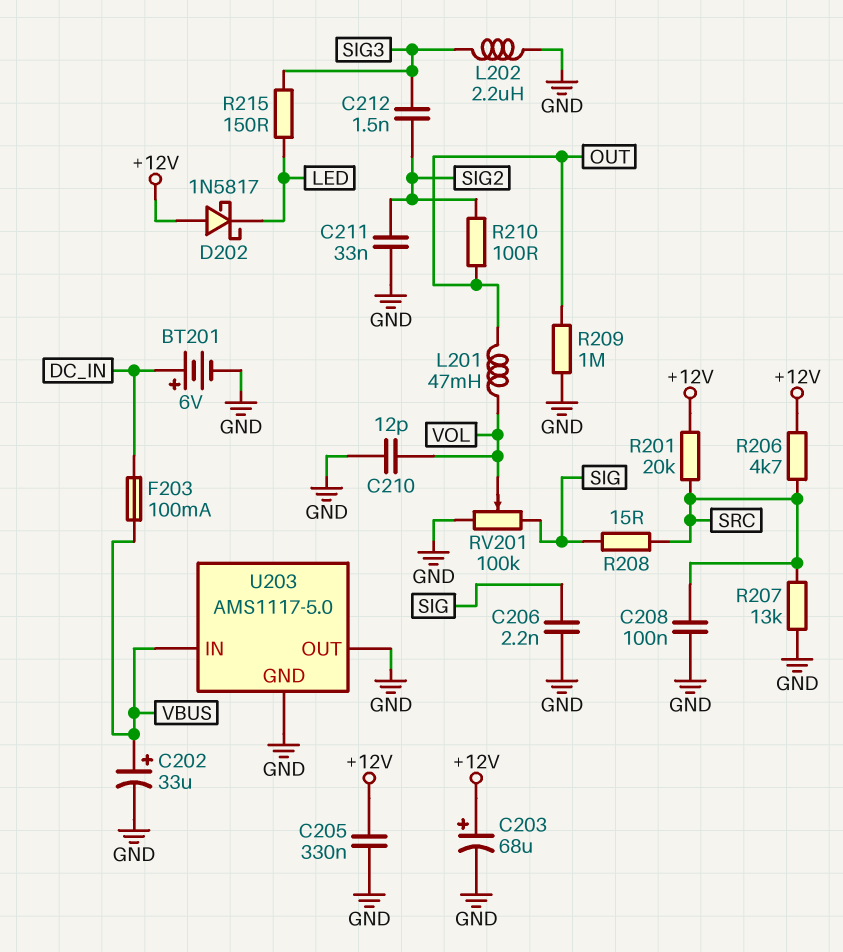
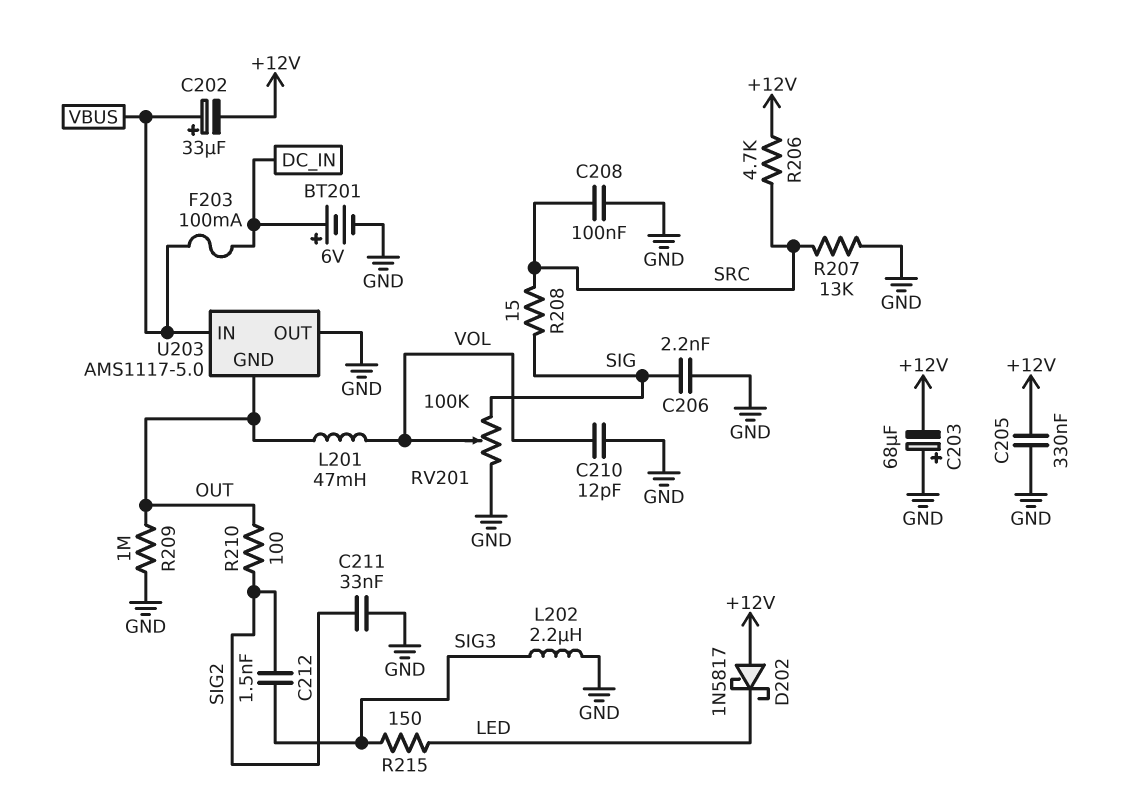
C202: 33uF (plus VBUS, minus GND) -> 33uF (plus VBUS, minus +12V)
C203: 68uF (plus +12V, minus GND) -> 68uF (plus GND, minus +12V)
R201: 20k (+12V, SRC) -> none
U203 pin GND: GND -> OUT

